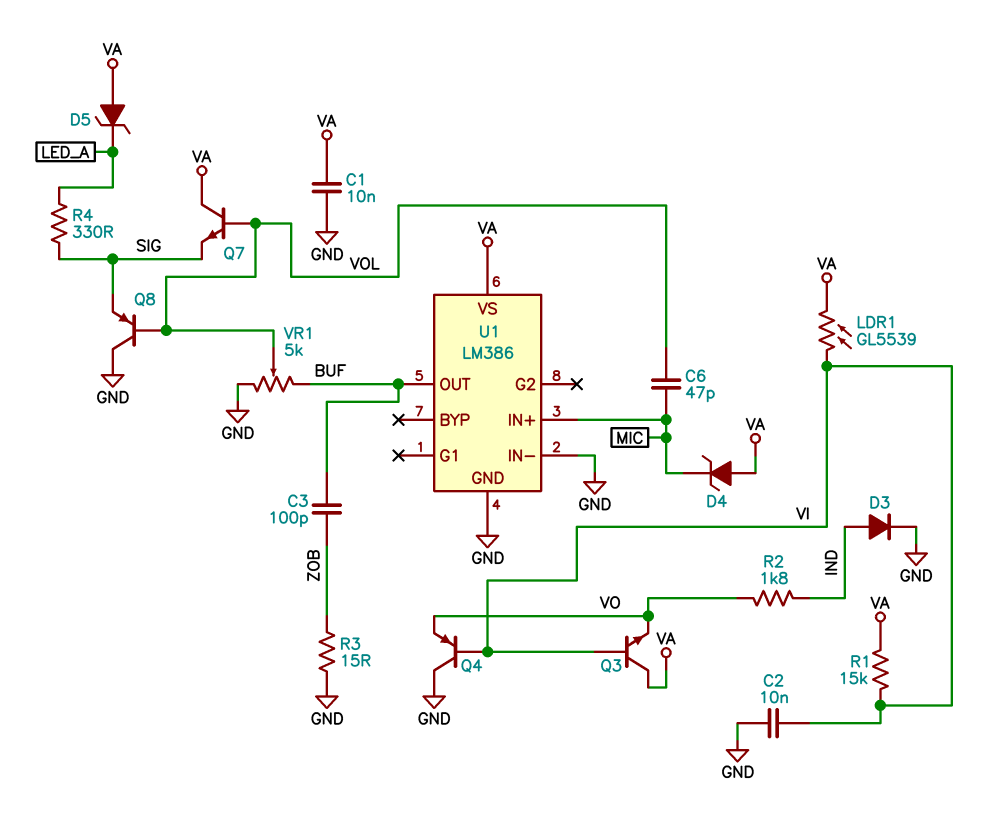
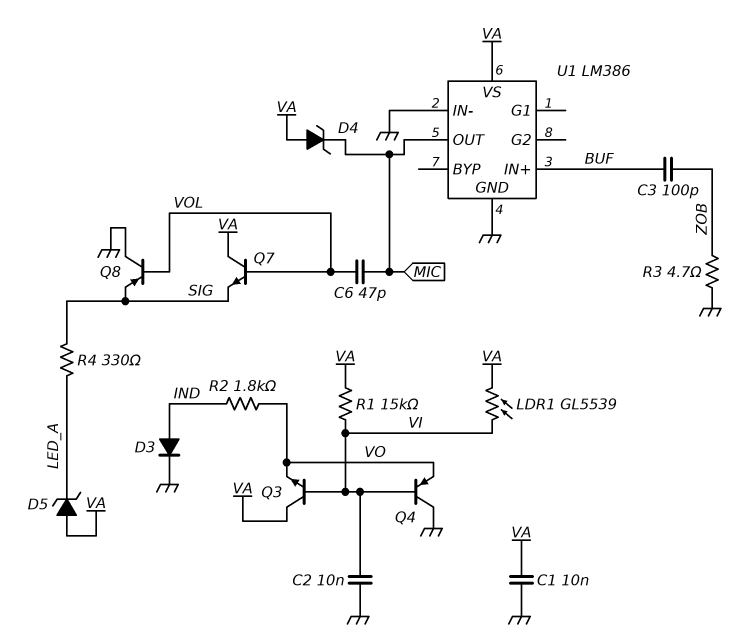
R3: 15 (GND, ZOB) -> 4.7 (GND, ZOB)
U1 pin IN+: MIC -> BUF
U1 pin OUT: BUF -> MIC
VR1: 5k (BUF, GND, wiper VOL) -> none

